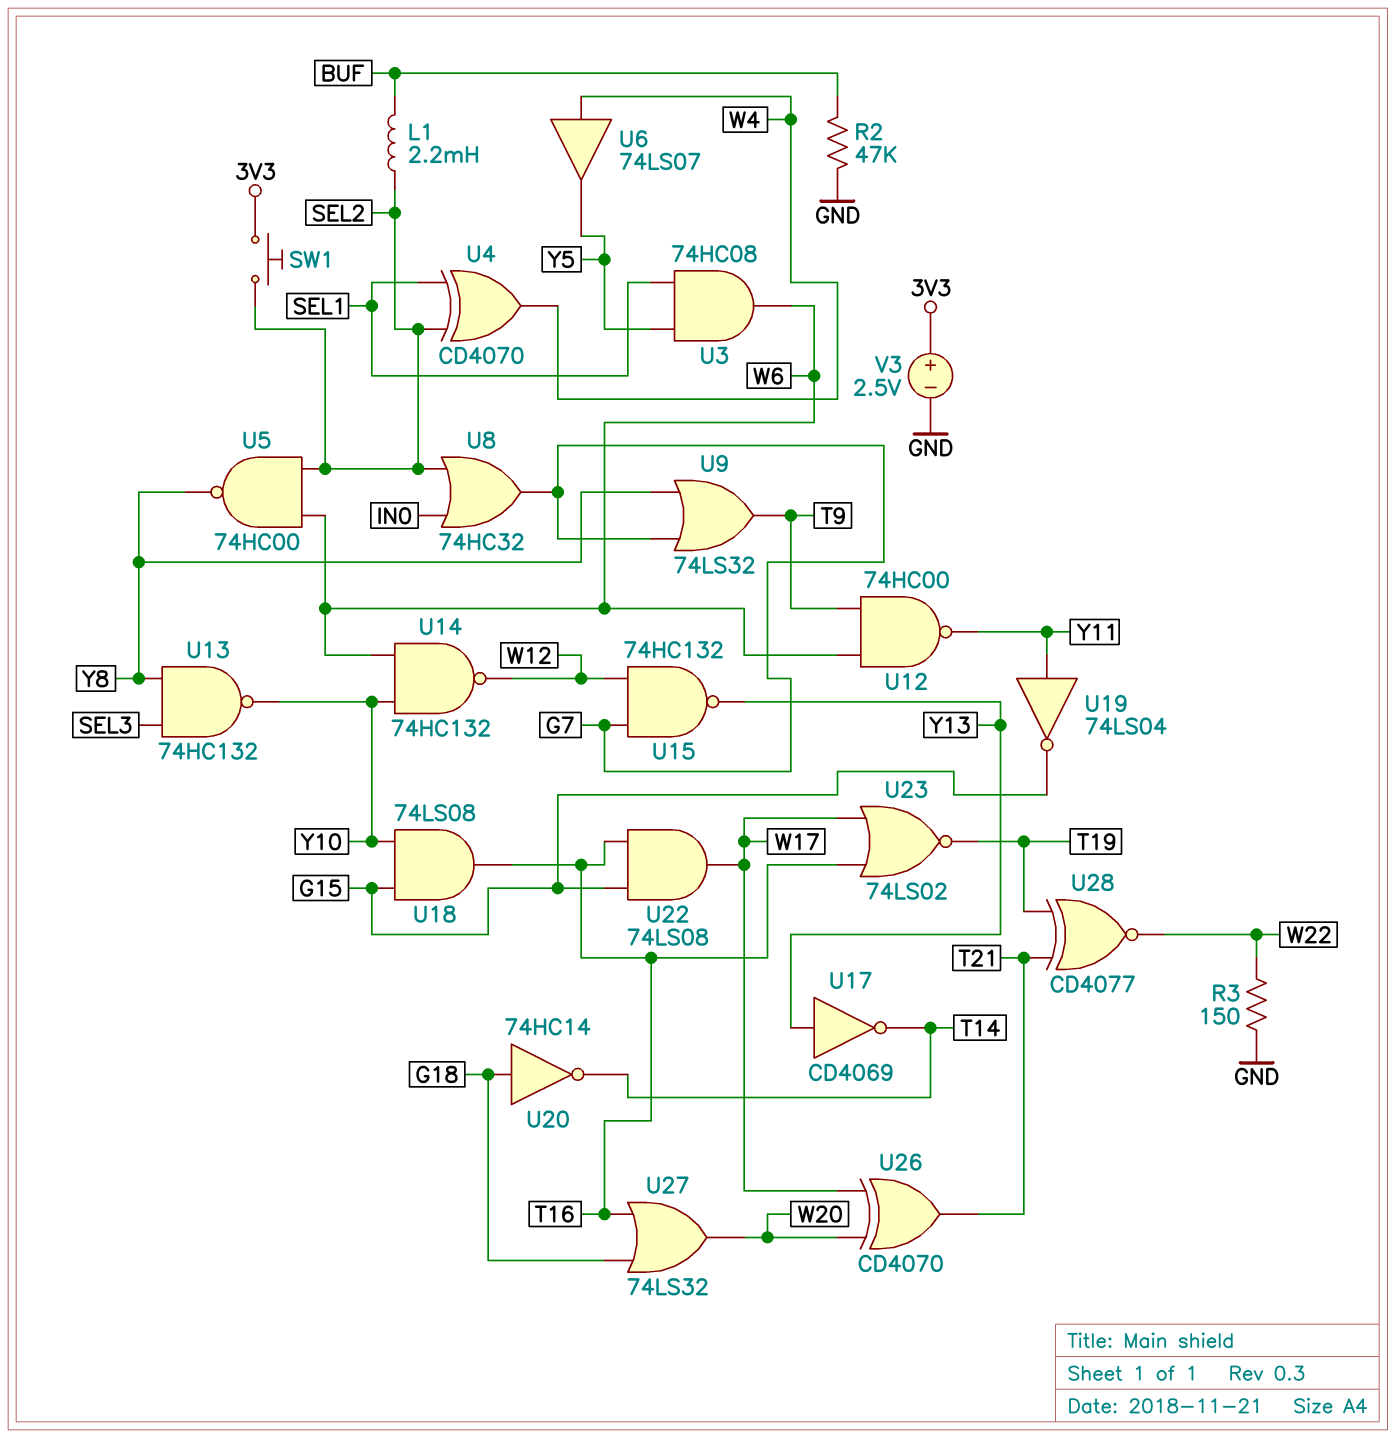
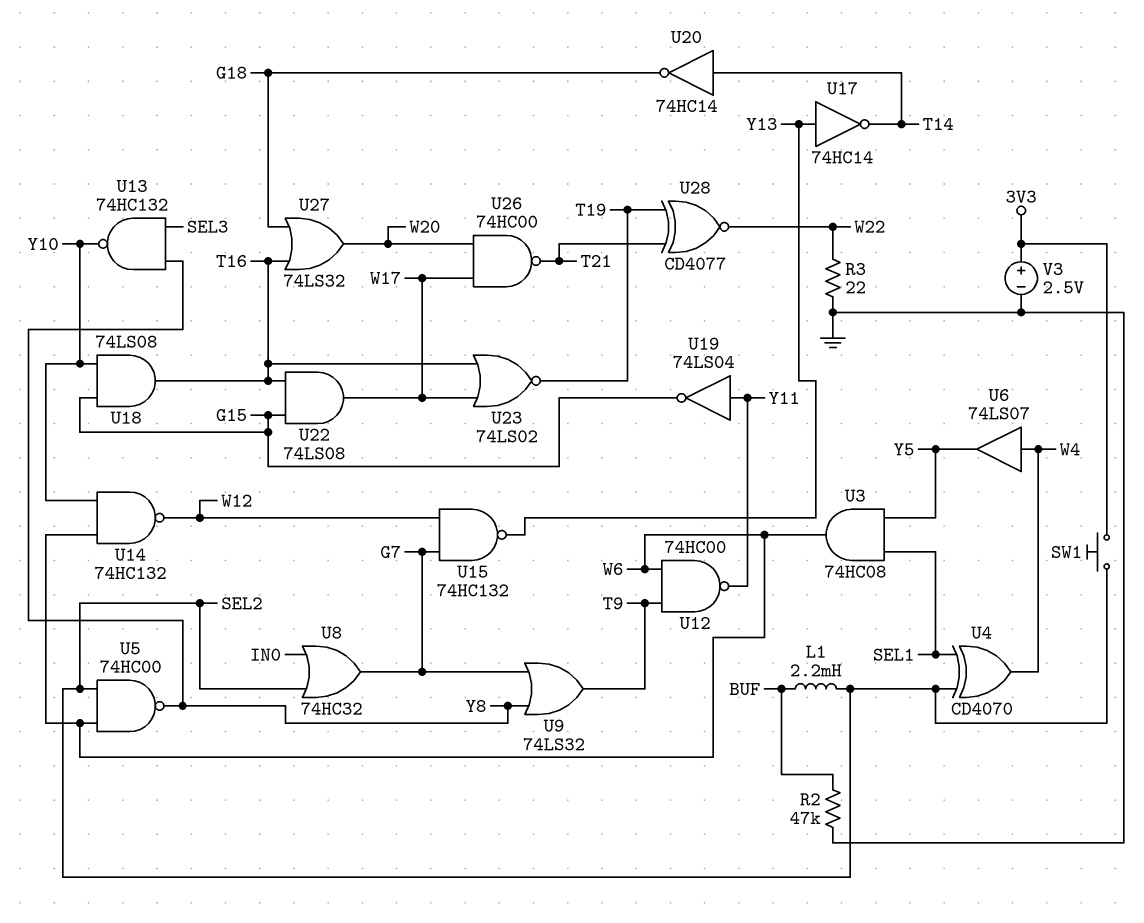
R3: 150 (GND, W22) -> 22 (GND, W22)
U17: NOT CD4069 (in Y13, out T14) -> NOT 74HC14 (in Y13, out T14)
U20: NOT 74HC14 (in G18, out T14) -> NOT 74HC14 (in T14, out G18)
U26: XOR CD4070 (in W17, in W20, out T21) -> NAND 74HC00 (in W17, in W20, out T21)

